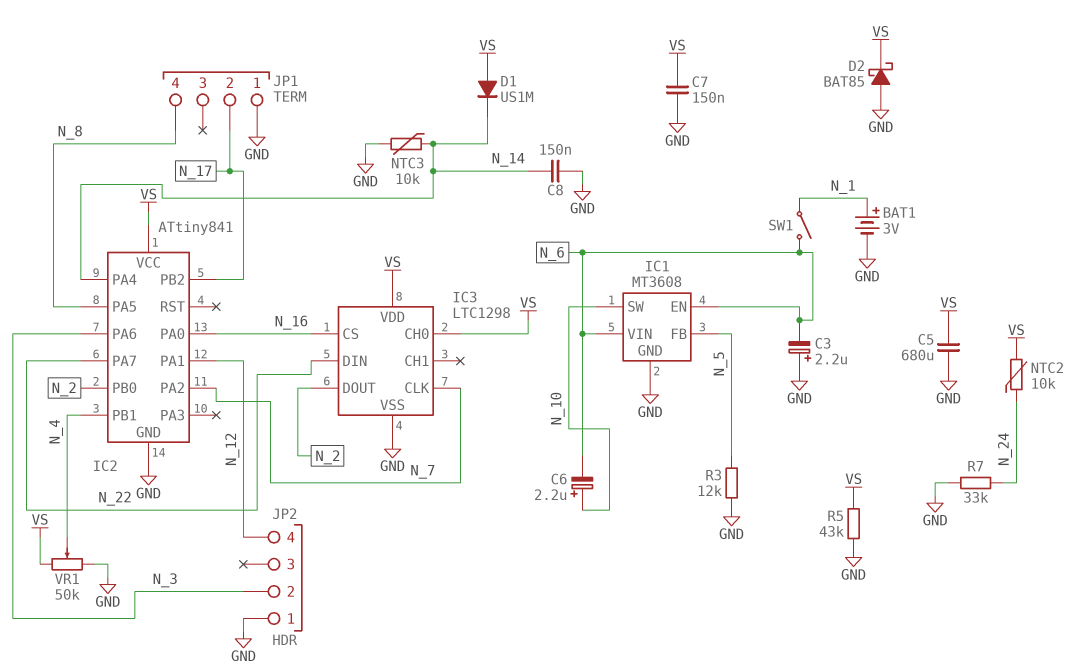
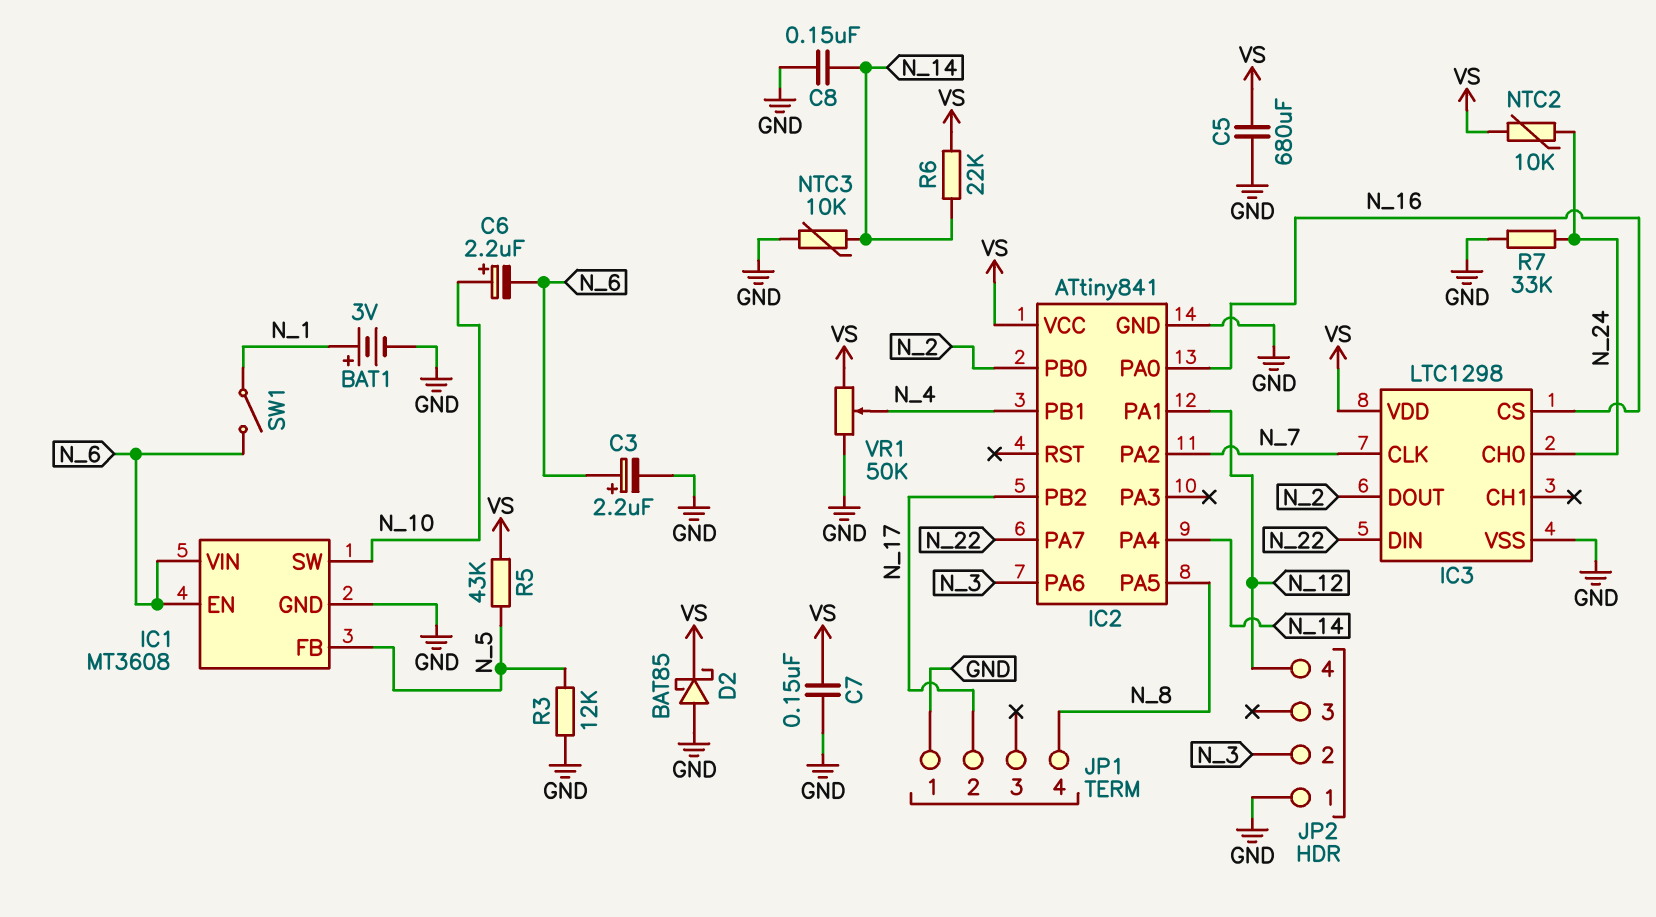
C3: 2.2uF (plus GND, minus N_6) -> 2.2uF (plus N_6, minus GND)
D1: diode US1M (A VS, K N_14) -> none
IC3 pin CH0: VS -> N_24
R5: 43k (GND, VS) -> 43k (N_5, VS)
R6: none -> 22k (N_14, VS)

